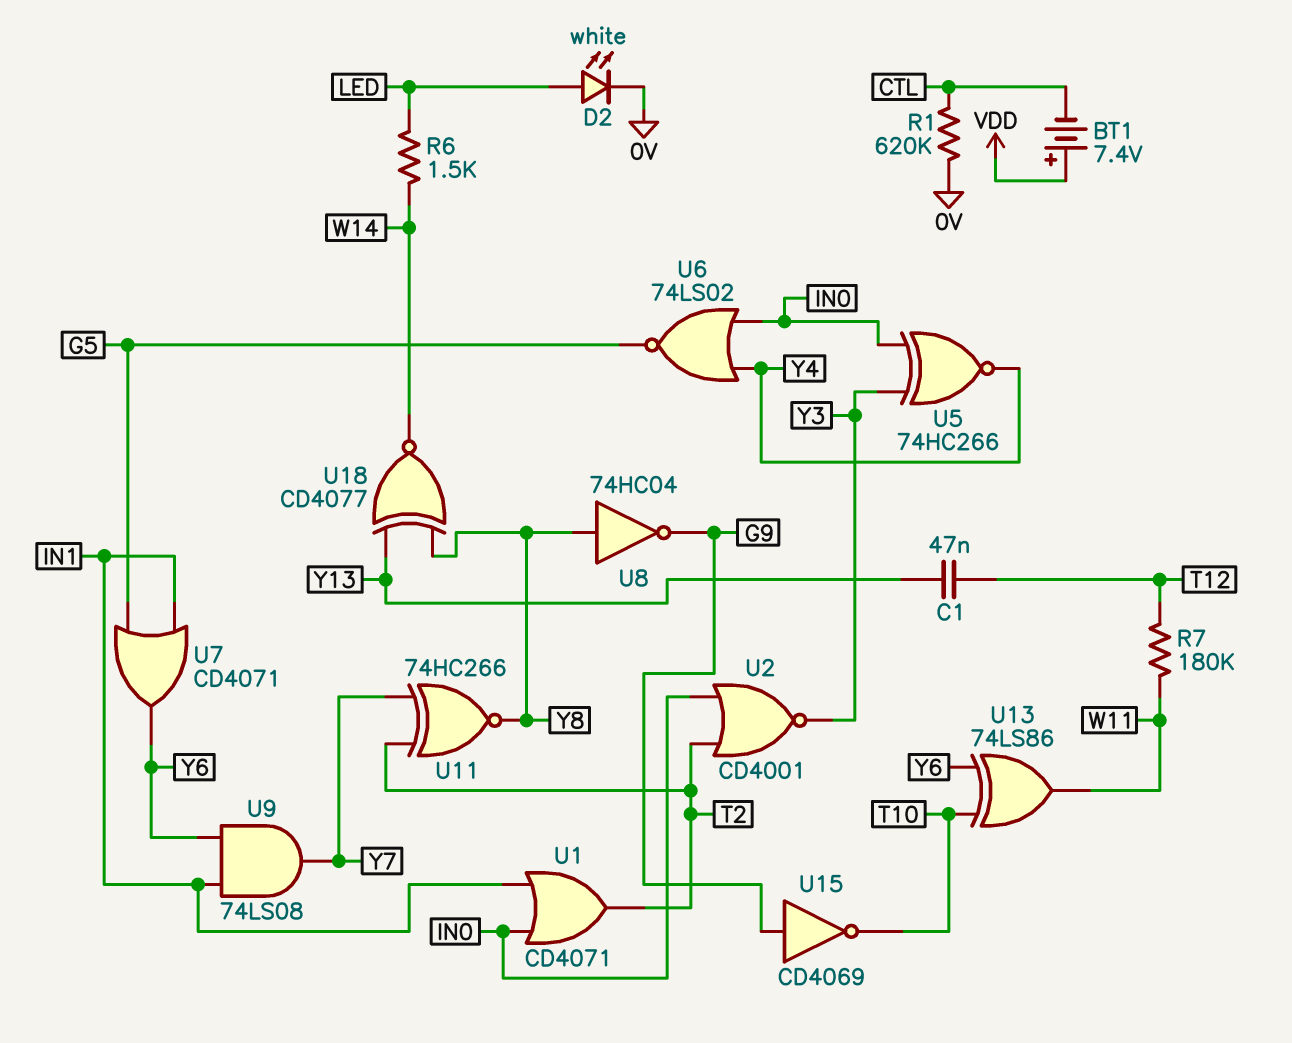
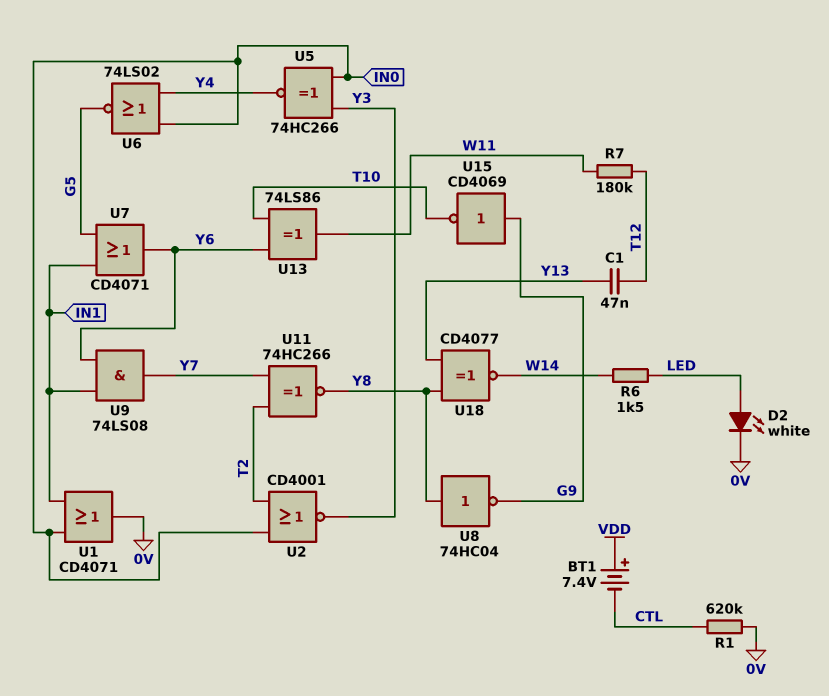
U1: OR CD4071 (in IN0, in IN1, out T2) -> OR CD4071 (in IN0, in IN1, out 0V)

